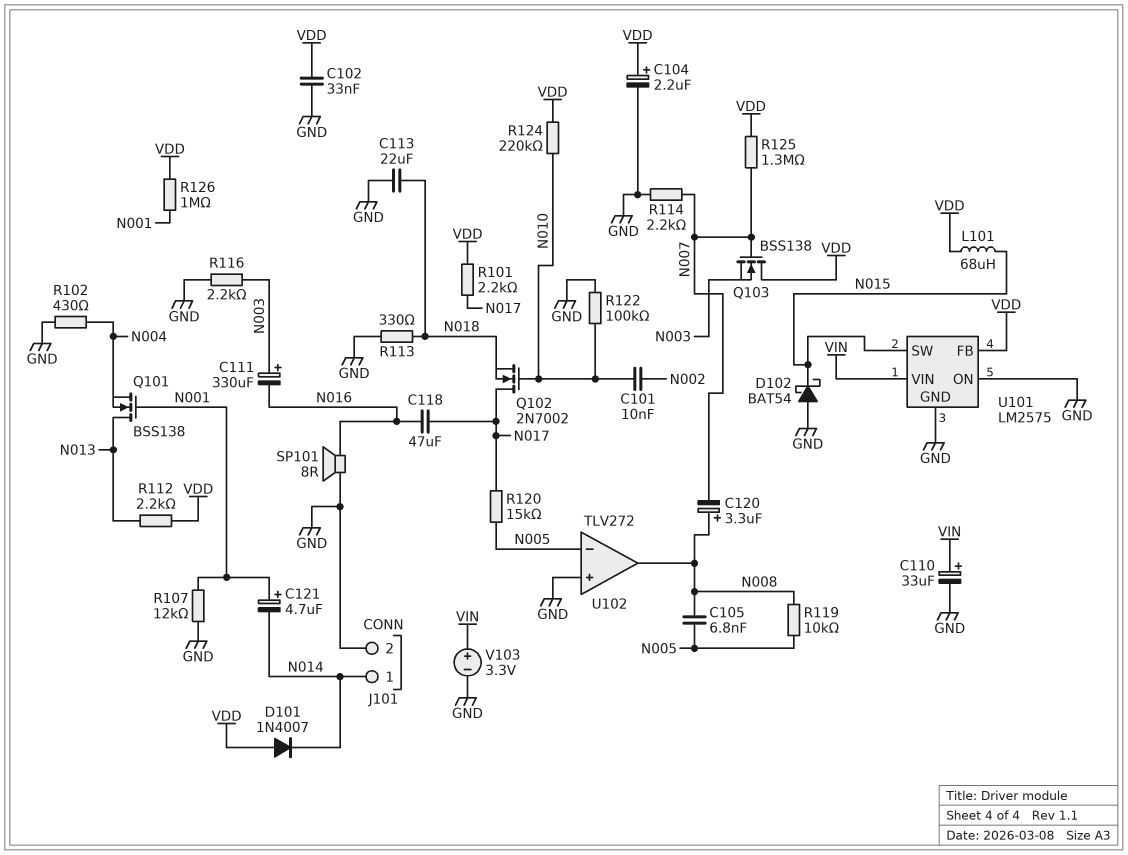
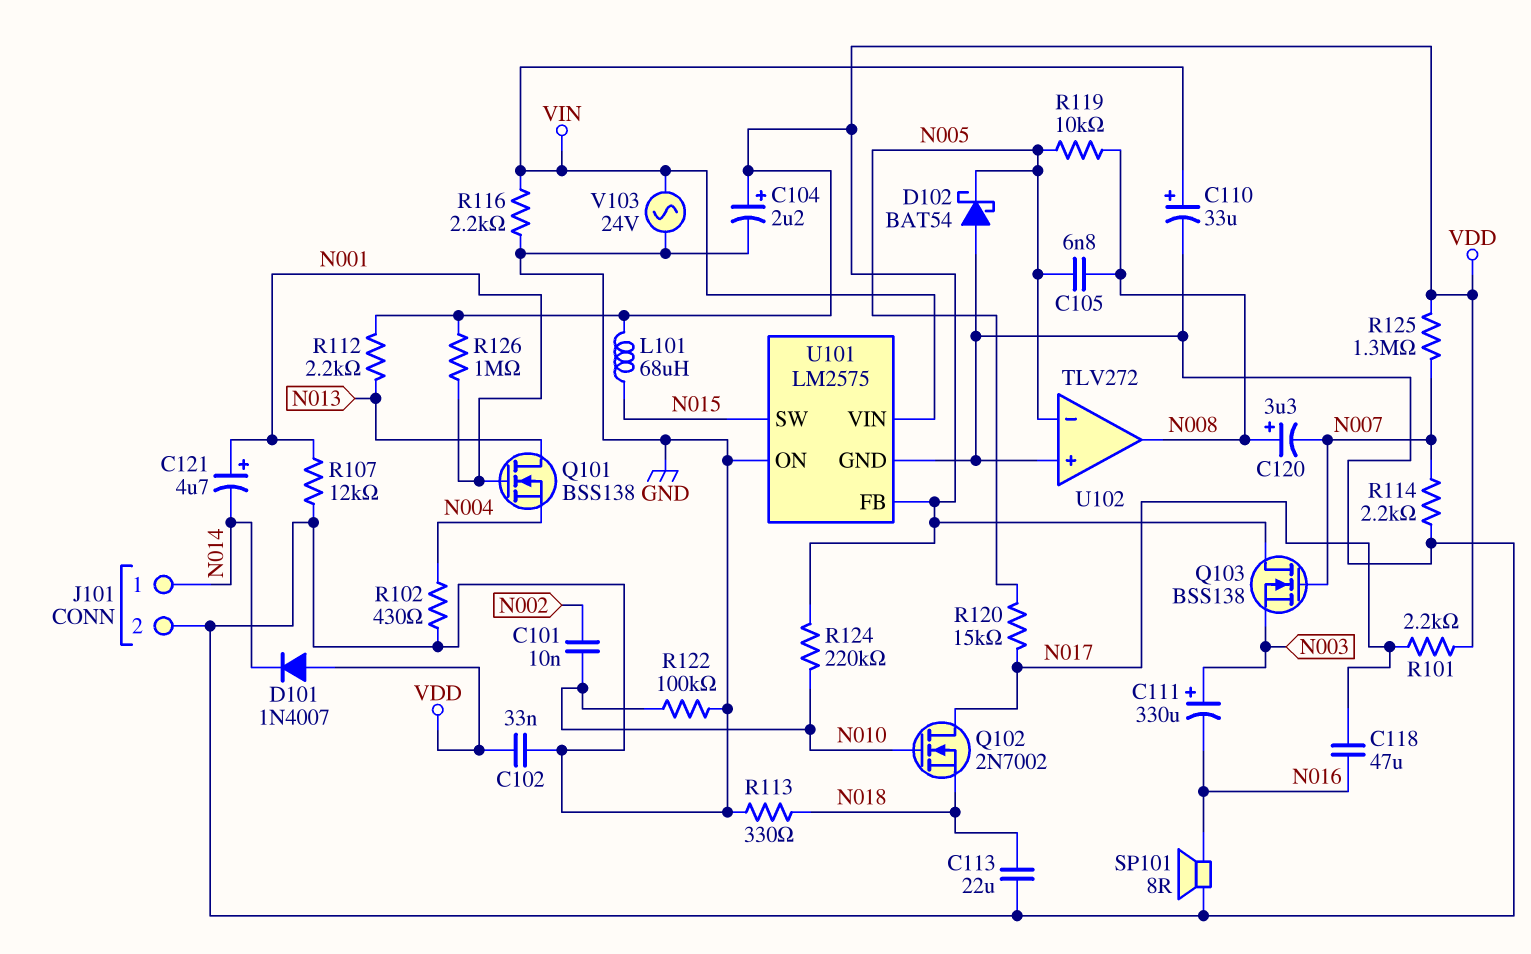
D102: schottky BAT54 (A GND, K N015) -> schottky BAT54 (A GND, K N005)
R116: 2.2k (GND, N003) -> 2.2k (GND, VIN)
V103: 3.3V (plus VIN, minus GND) -> AC 24V (GND, VIN)

